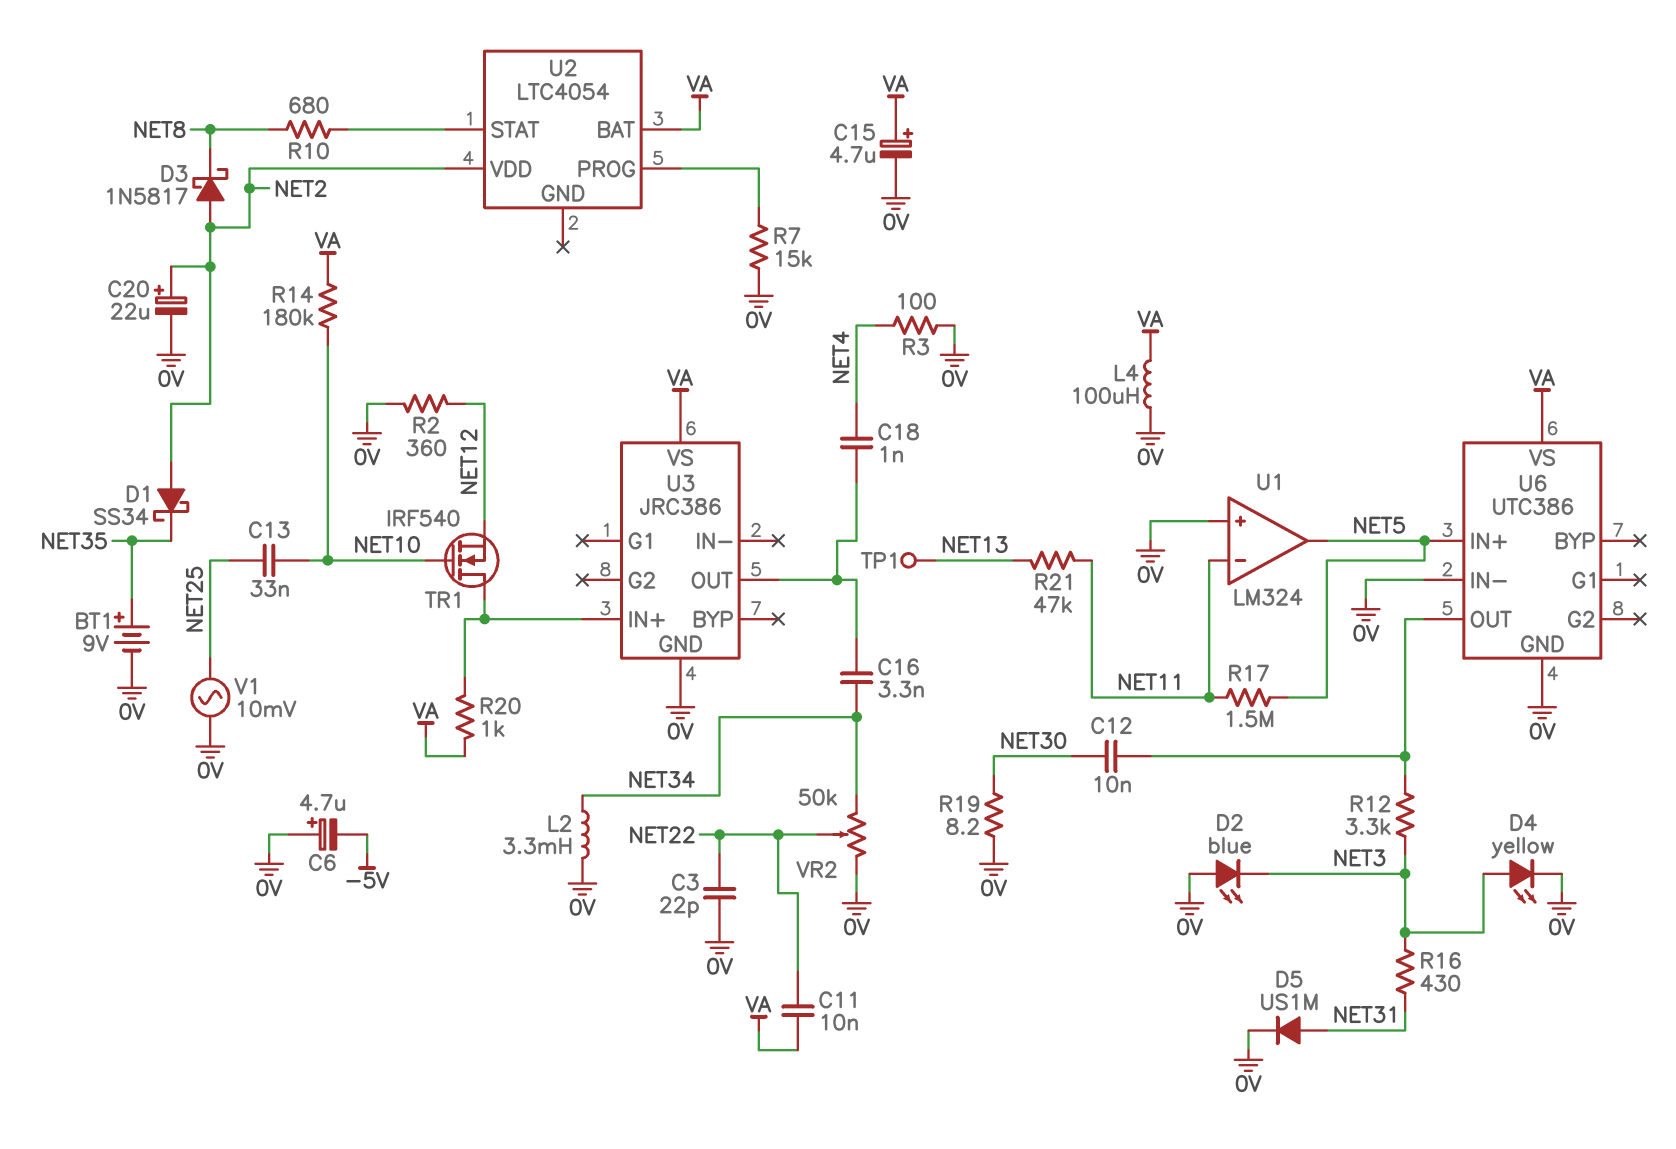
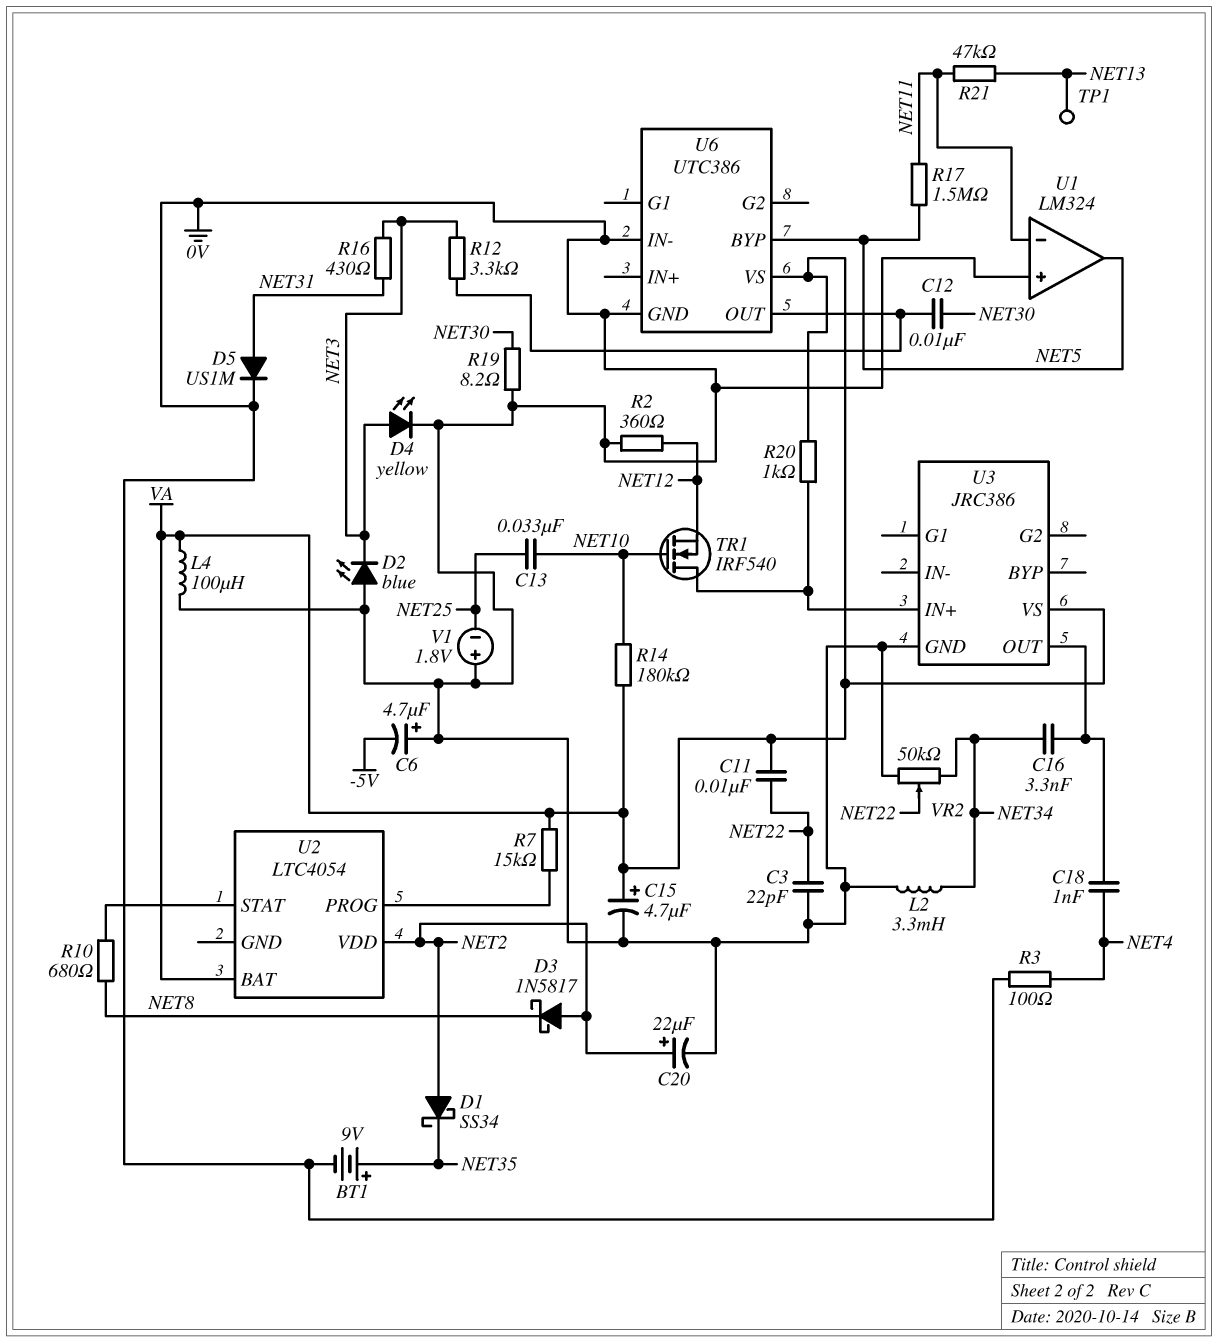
R7: 15k (0V, U2/PROG) -> 15k (U2/PROG, VA)
U6 pin BYP: none -> NET5
U6 pin IN+: NET5 -> none
V1: AC 10mV (0V, NET25) -> 1.8V (plus 0V, minus NET25)

